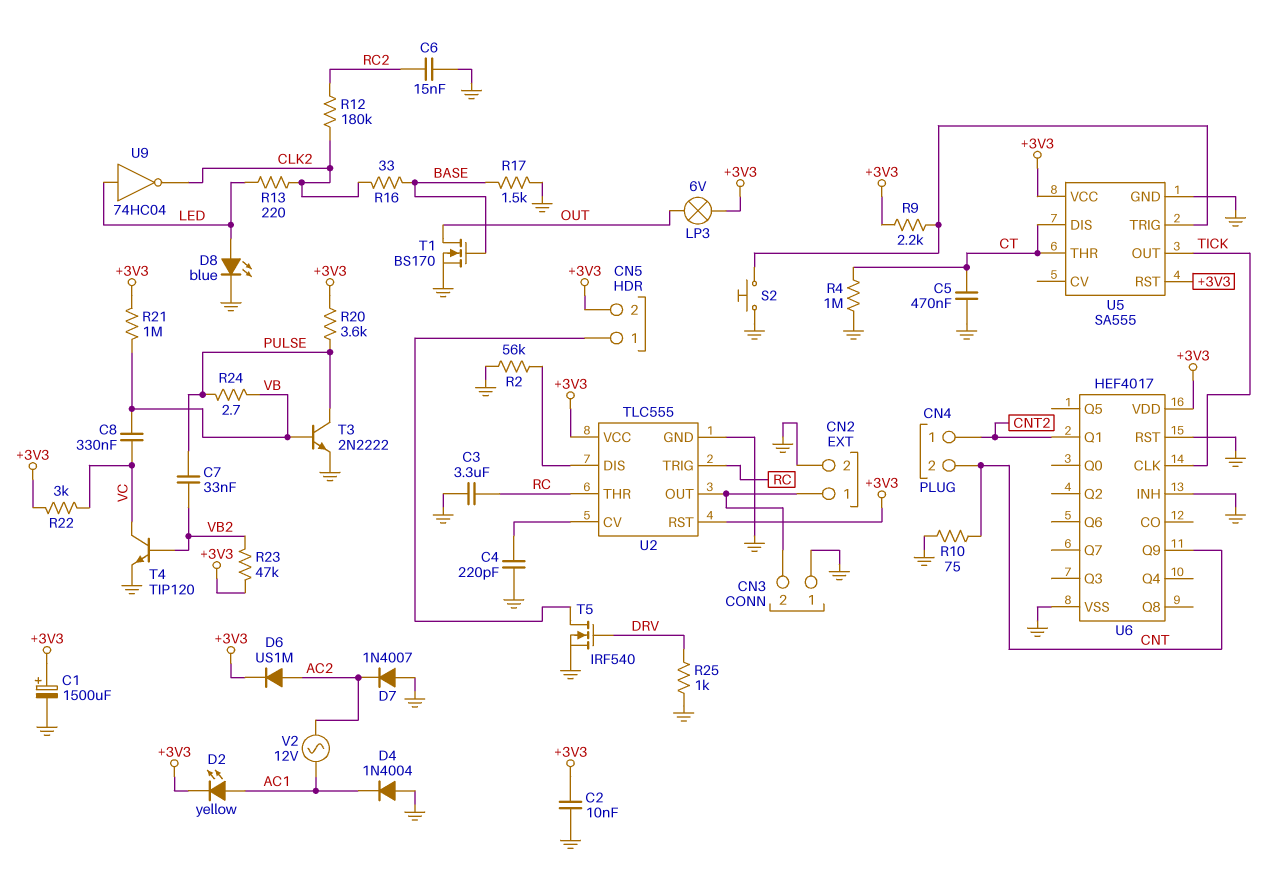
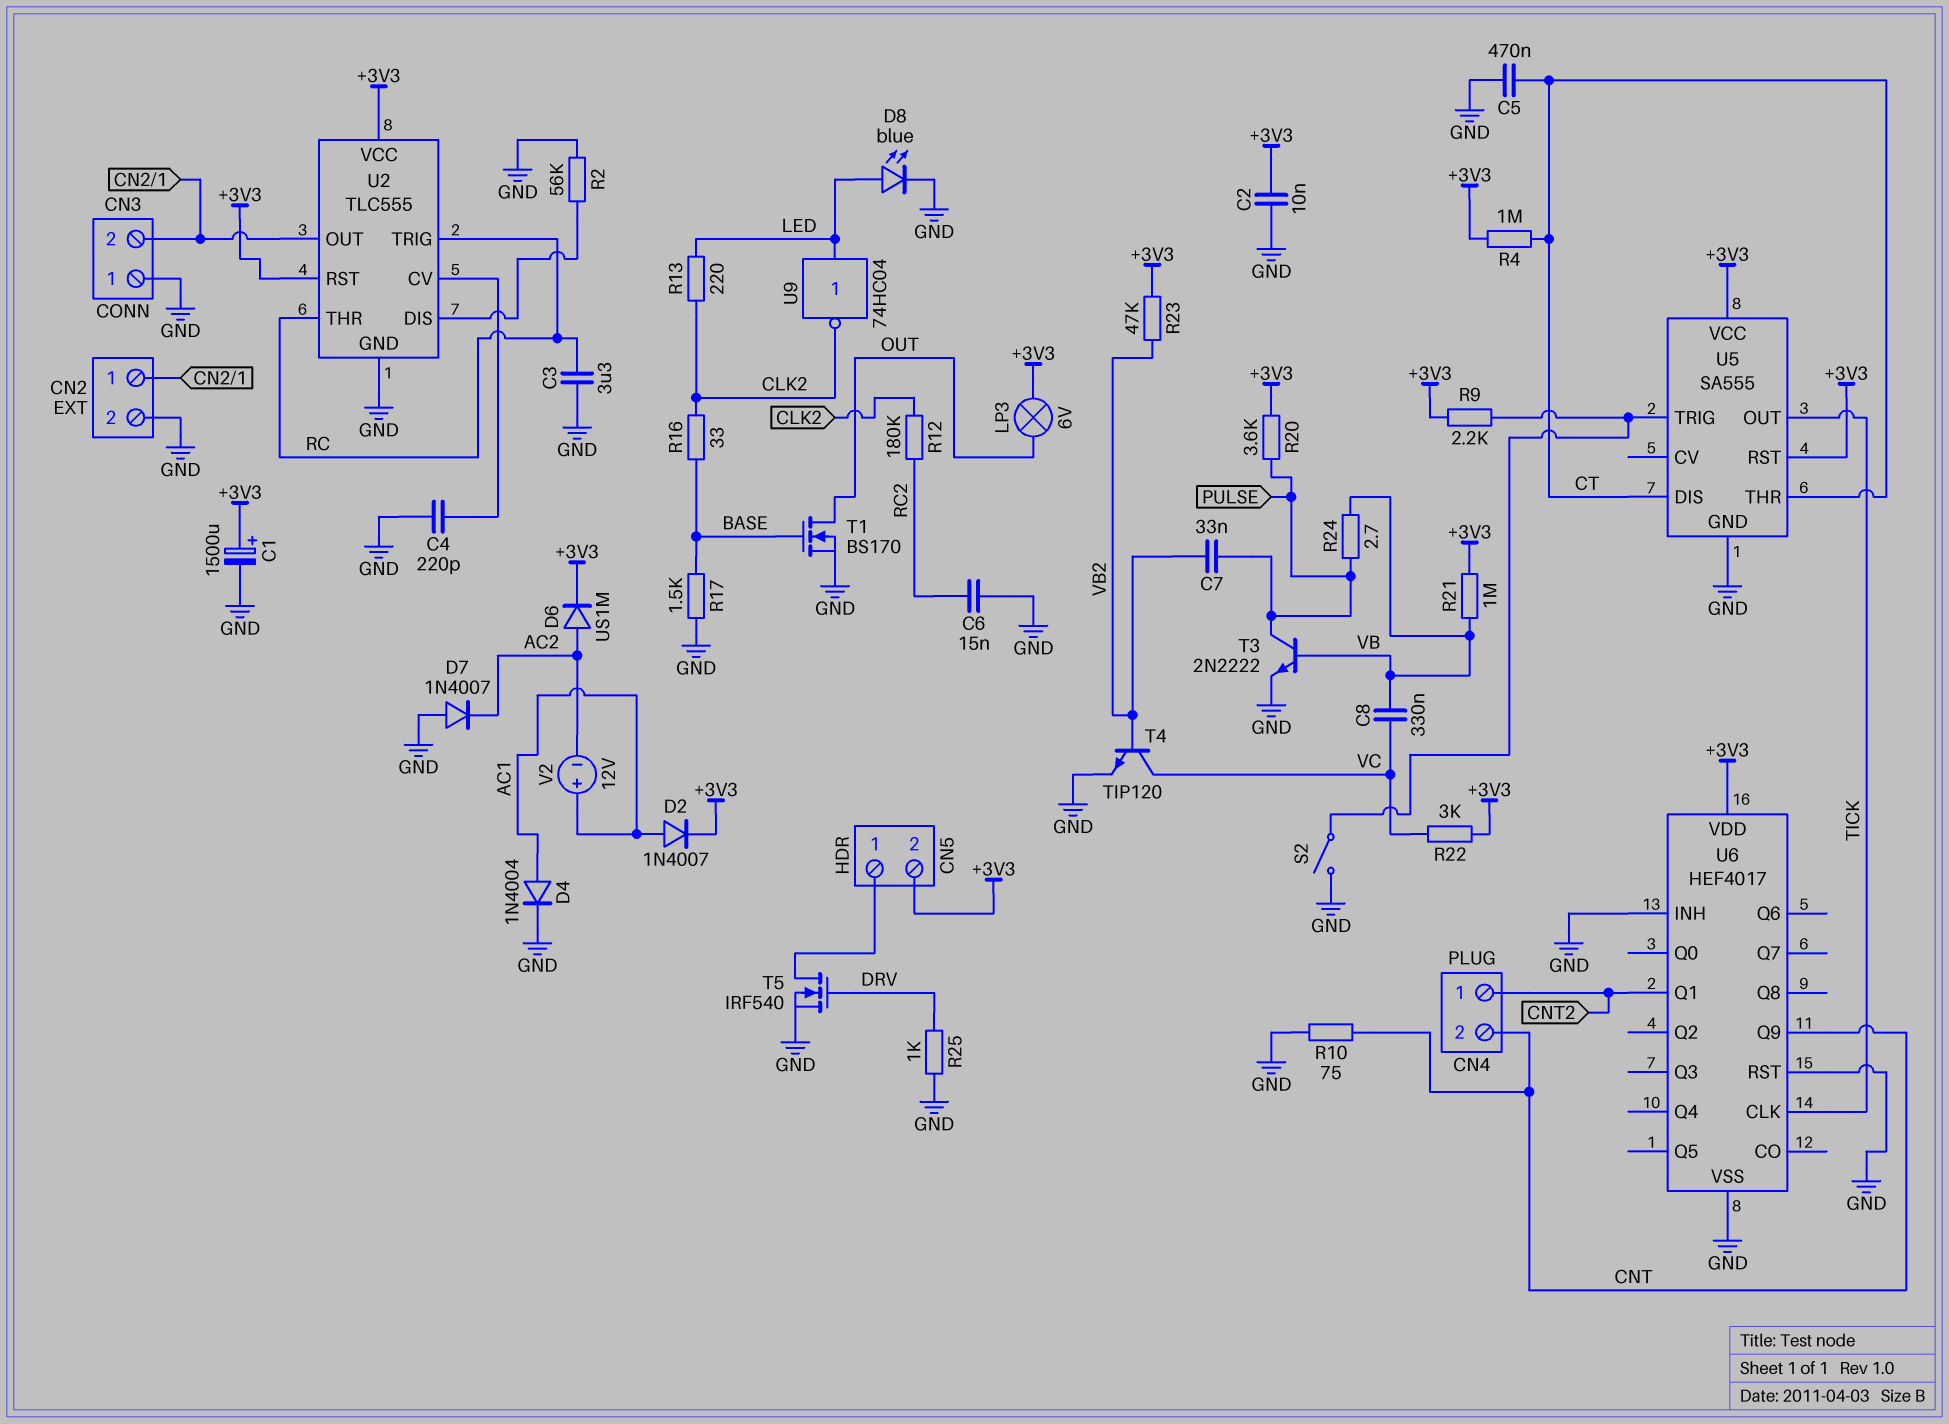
D2: LED yellow (A AC1, K +3V3) -> diode 1N4007 (A AC1, K +3V3)
D4: diode 1N4004 (A GND, K AC1) -> diode 1N4004 (A AC1, K GND)
R4: 1M (CT, GND) -> 1M (+3V3, CT)
S2: button (GND, U5/TRIG) -> switch (GND, U5/TRIG)
V2: AC 12V (AC1, AC2) -> 12V (plus AC1, minus AC2)

